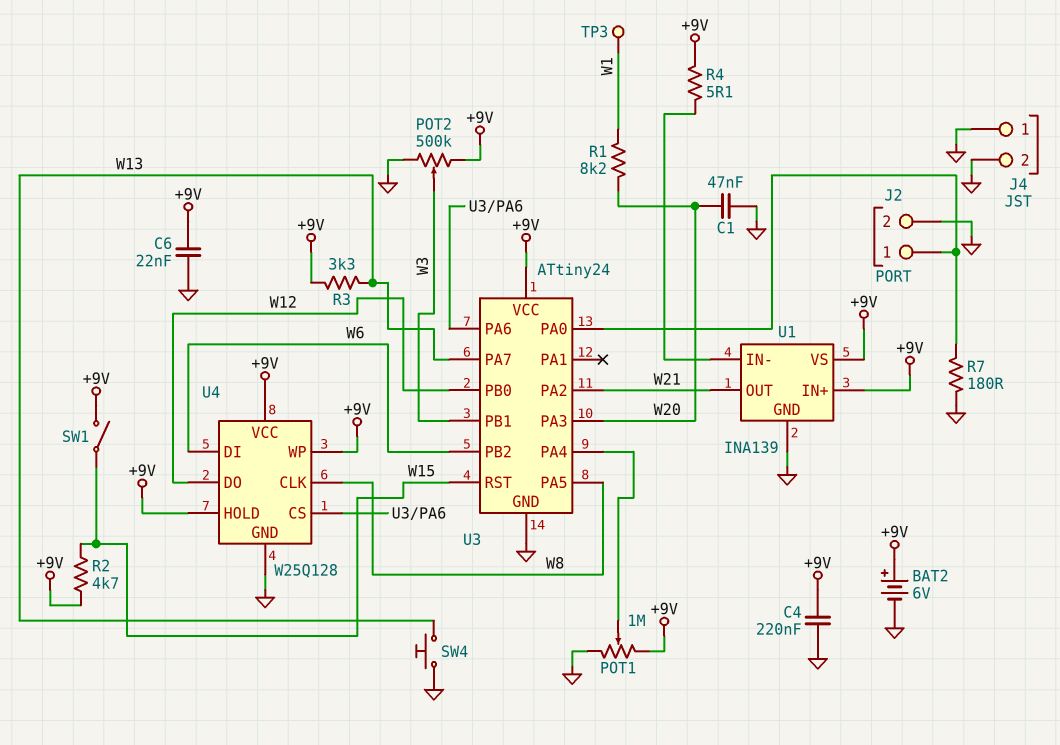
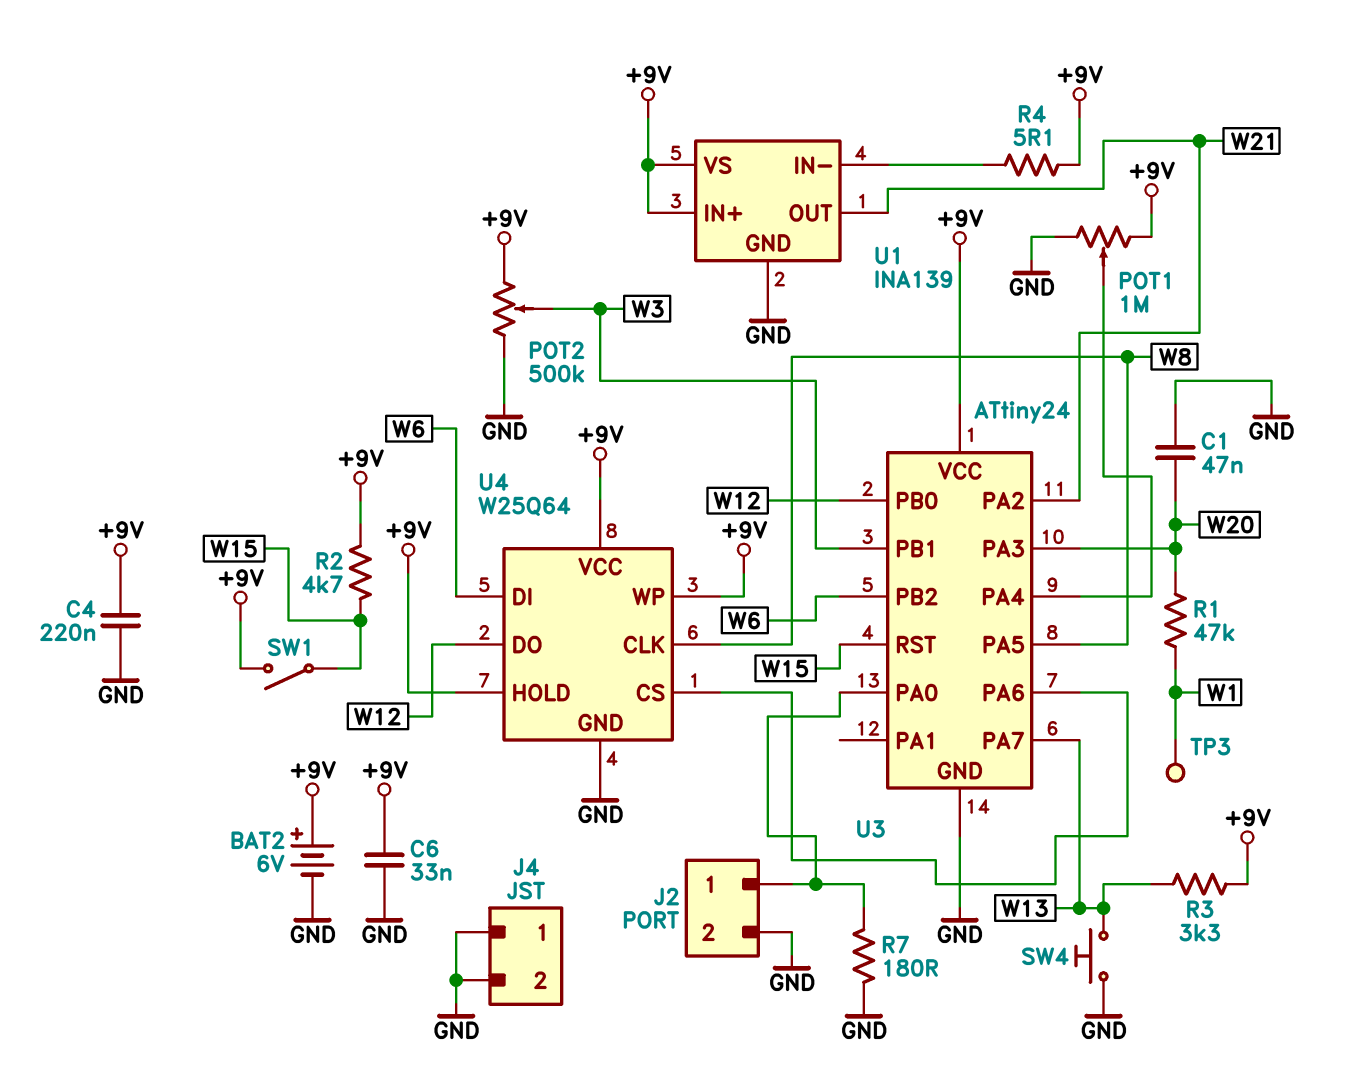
C6: 22nF (+9V, GND) -> 33nF (+9V, GND)
R1: 8.2k (W1, W20) -> 47k (W1, W20)
U4: W25Q128 -> W25Q64

